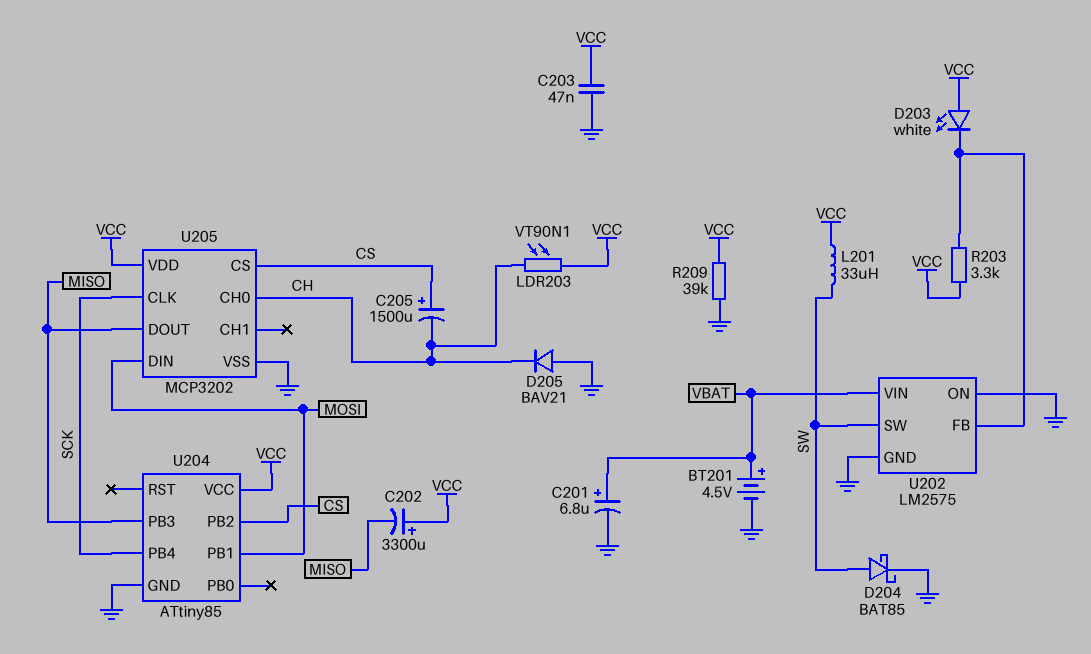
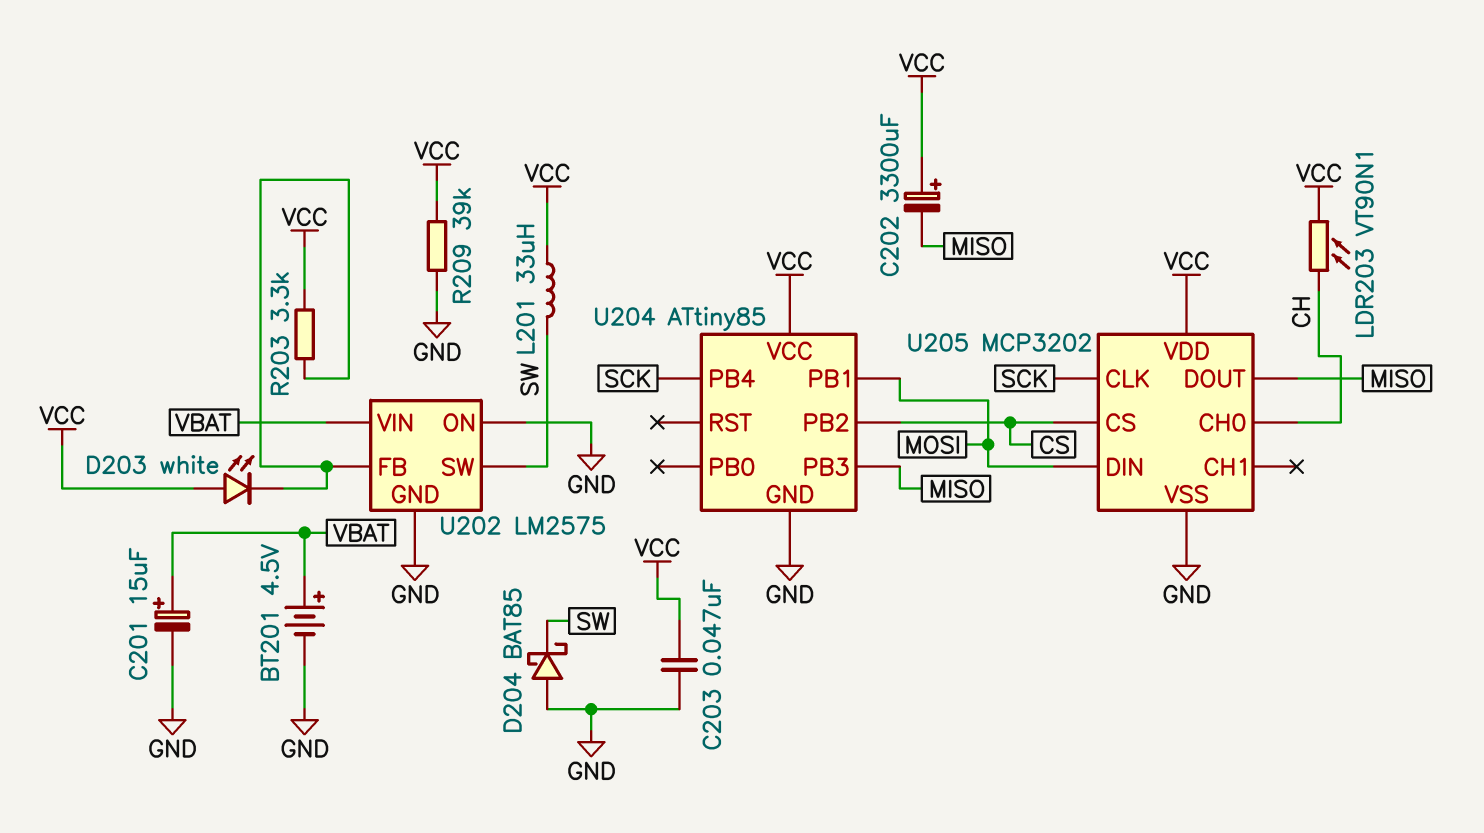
C201: 6.8uF (plus VBAT, minus GND) -> 15uF (plus VBAT, minus GND)
C205: 1500uF (plus CS, minus CH) -> none
D204: schottky BAT85 (A SW, K GND) -> schottky BAT85 (A GND, K SW)
D205: diode BAV21 (A GND, K CH) -> none

